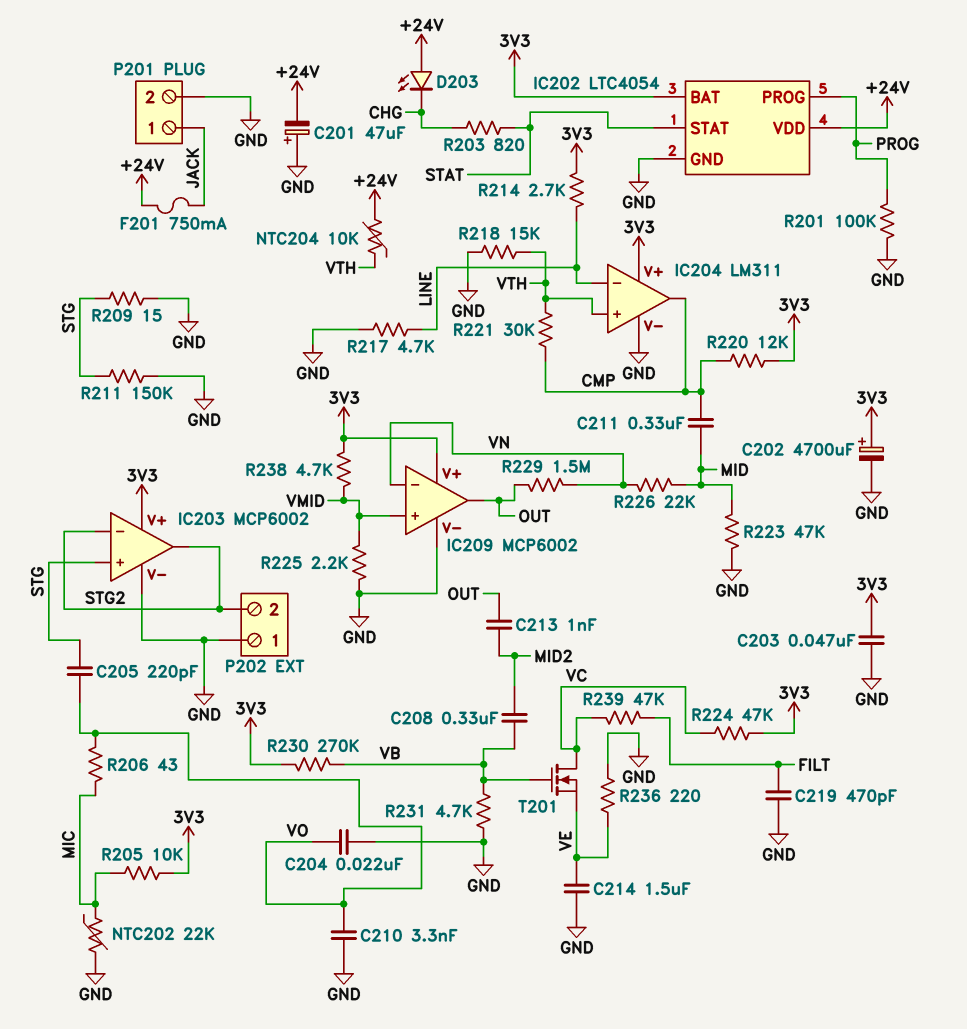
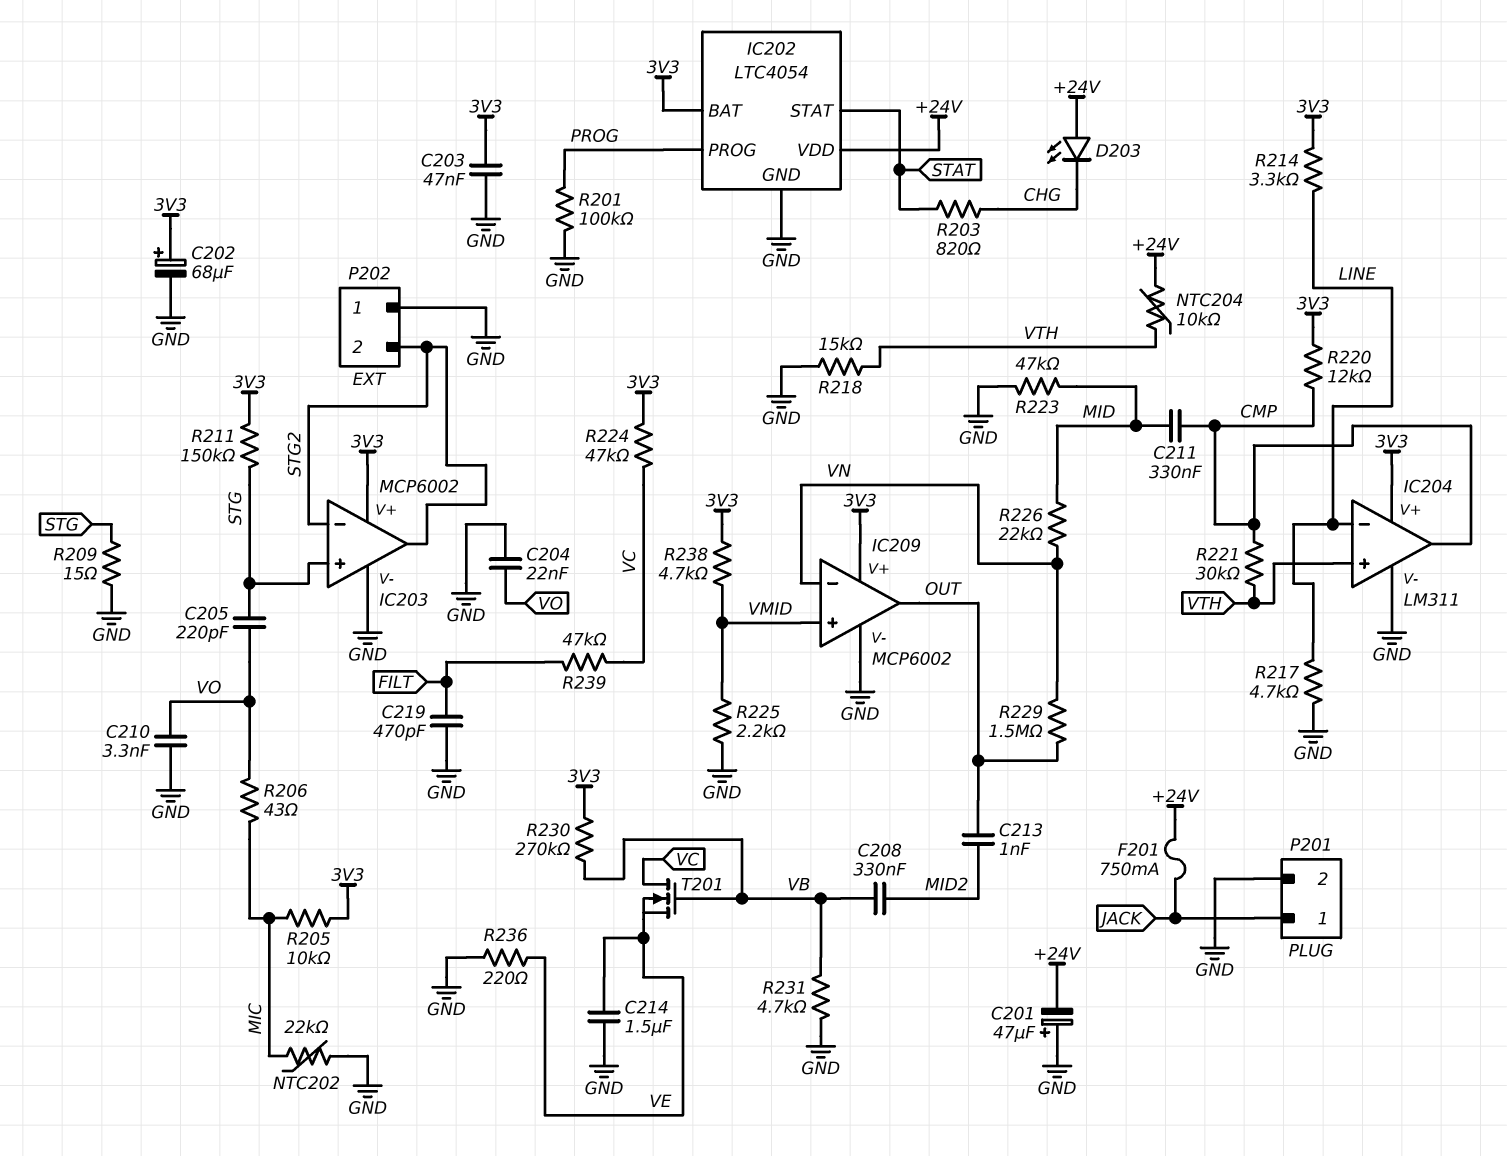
C202: 4700uF (plus 3V3, minus GND) -> 68uF (plus 3V3, minus GND)
R211: 150k (GND, STG) -> 150k (3V3, STG)
R214: 2.7k (3V3, LINE) -> 3.3k (3V3, LINE)

